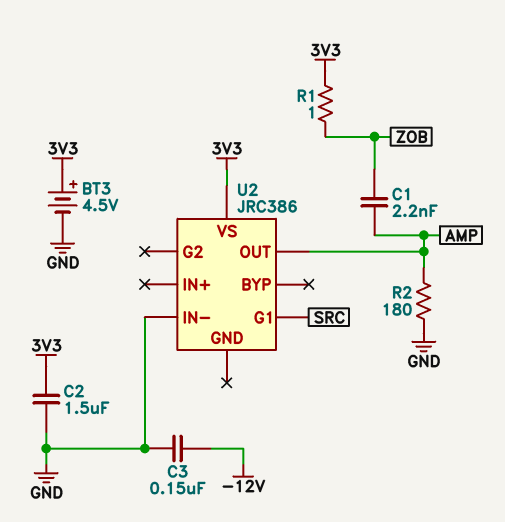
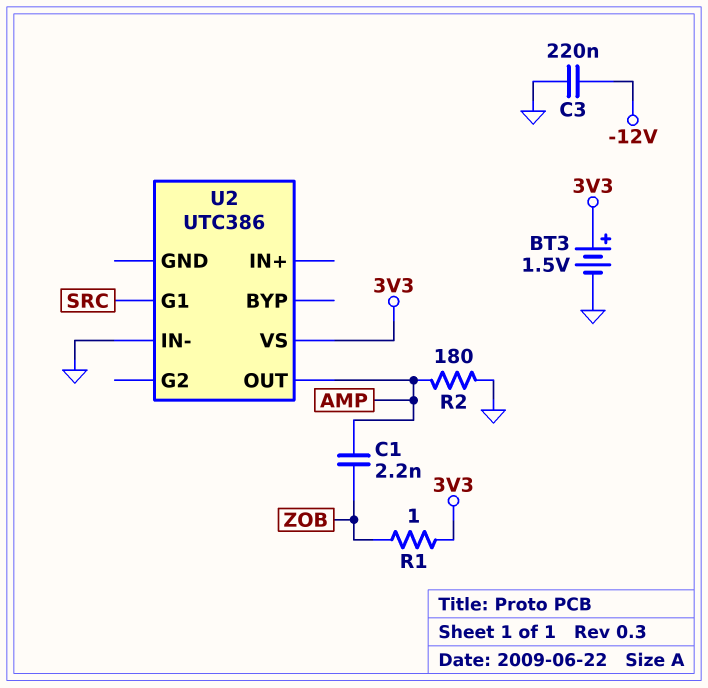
BT3: 4.5V (plus 3V3, minus GND) -> 1.5V (plus 3V3, minus GND)
C2: 1.5uF (3V3, GND) -> none
C3: 150nF (-12V, GND) -> 220nF (-12V, GND)
U2: JRC386 -> UTC386

